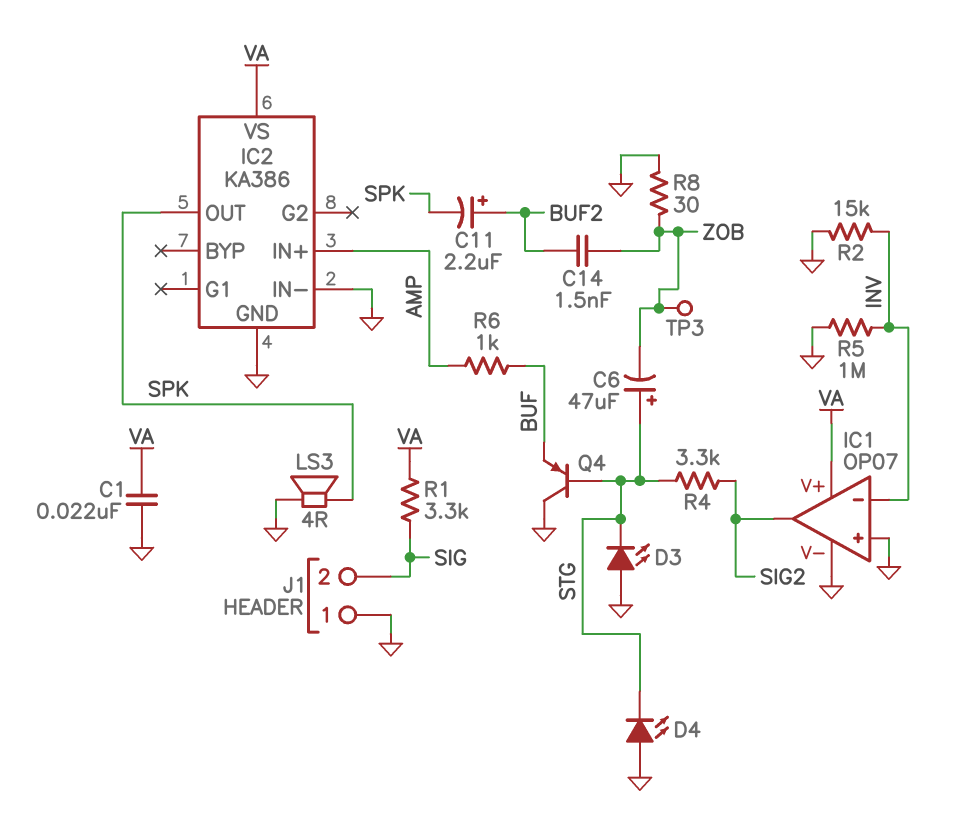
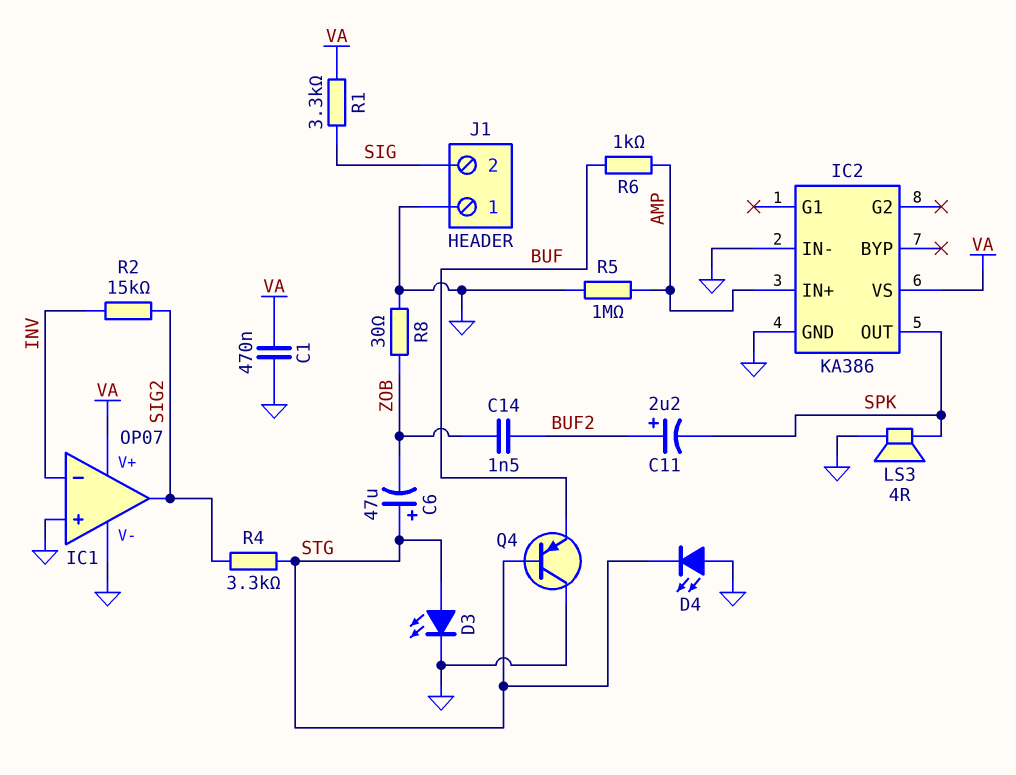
C1: 22nF (GND, VA) -> 470nF (GND, VA)
D3: LED (A GND, K STG) -> LED (A STG, K GND)
R2: 15k (GND, INV) -> 15k (INV, SIG2)
R5: 1M (GND, INV) -> 1M (AMP, GND)
TP3: test point (ZOB) -> none

